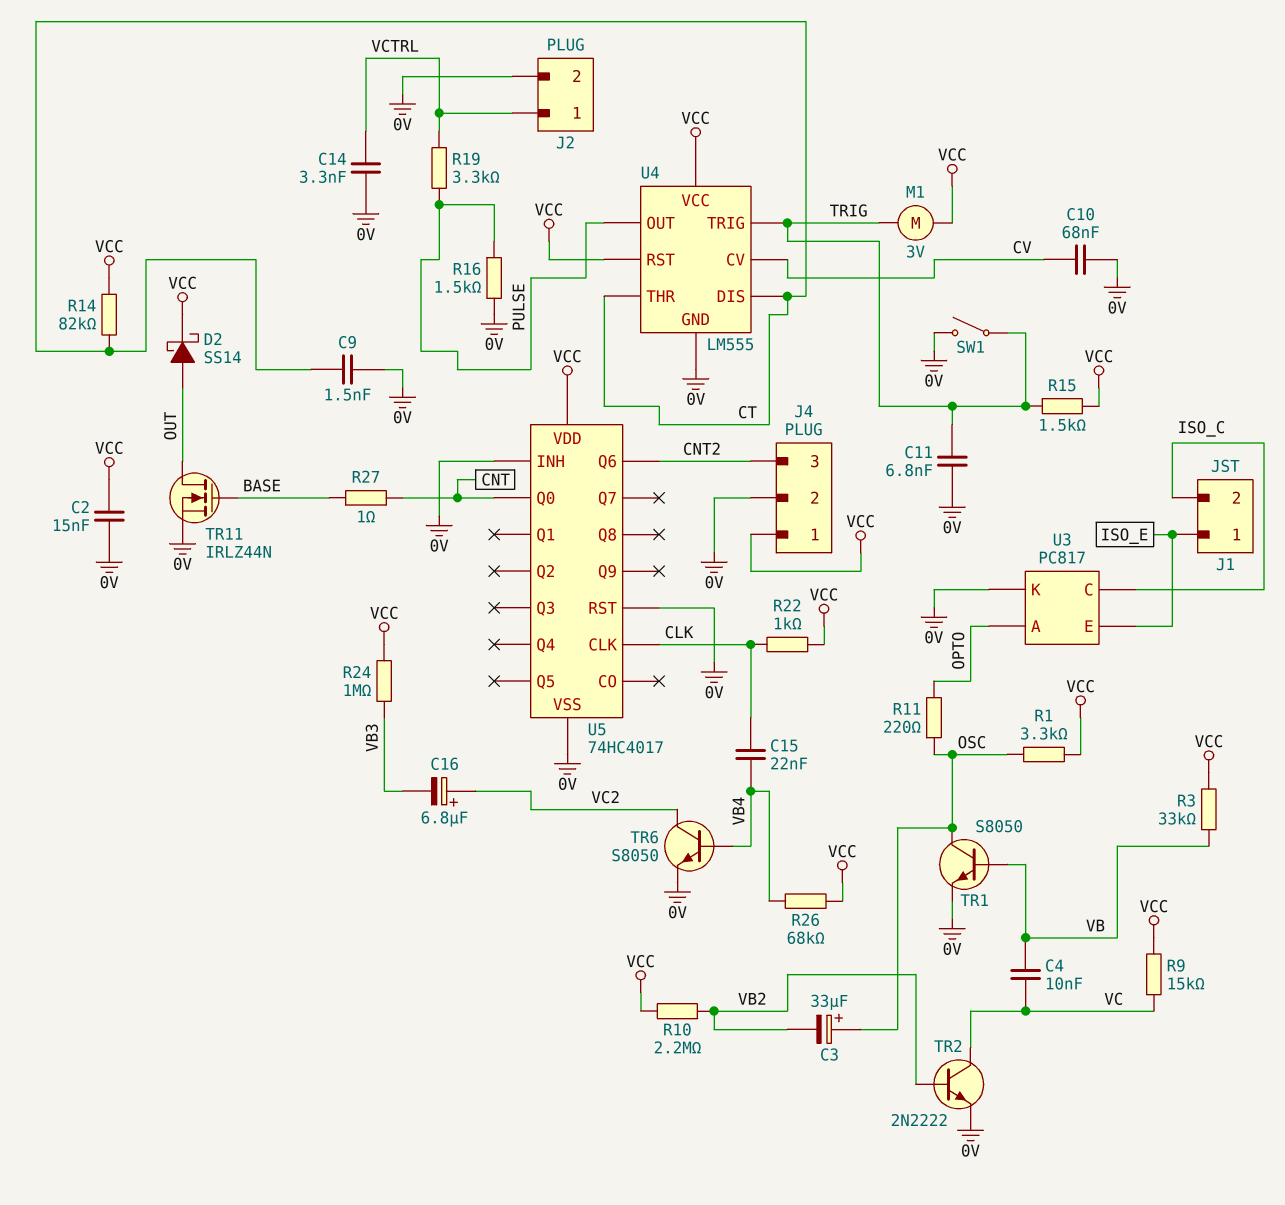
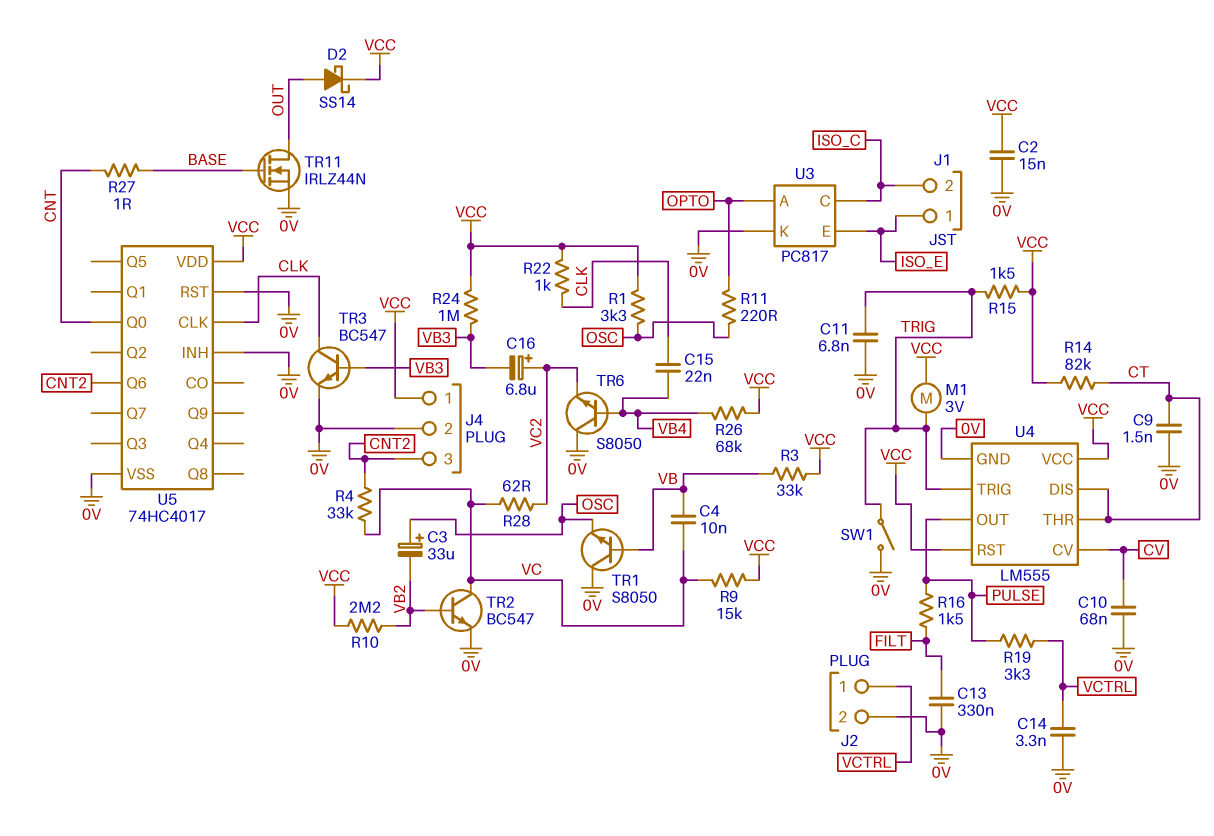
C13: none -> 330nF (0V, FILT)
R4: none -> 33k (CNT2, VC)
R16: 1.5k (0V, PULSE) -> 1.5k (FILT, PULSE)
R28: none -> 62 (VC, VC2)
TR1: NPN S8050 (B VB, C OSC, E 0V) -> NPN S8050 (B VB, C 0V, E OSC)
TR2: NPN 2N2222 (B VB2, C VC, E 0V) -> NPN BC547 (B VB2, C VC, E 0V)
TR3: none -> NPN BC547 (B VB3, C CLK, E 0V)
TR6: NPN S8050 (B VB4, C VC2, E 0V) -> NPN S8050 (B VB4, C 0V, E VC2)

